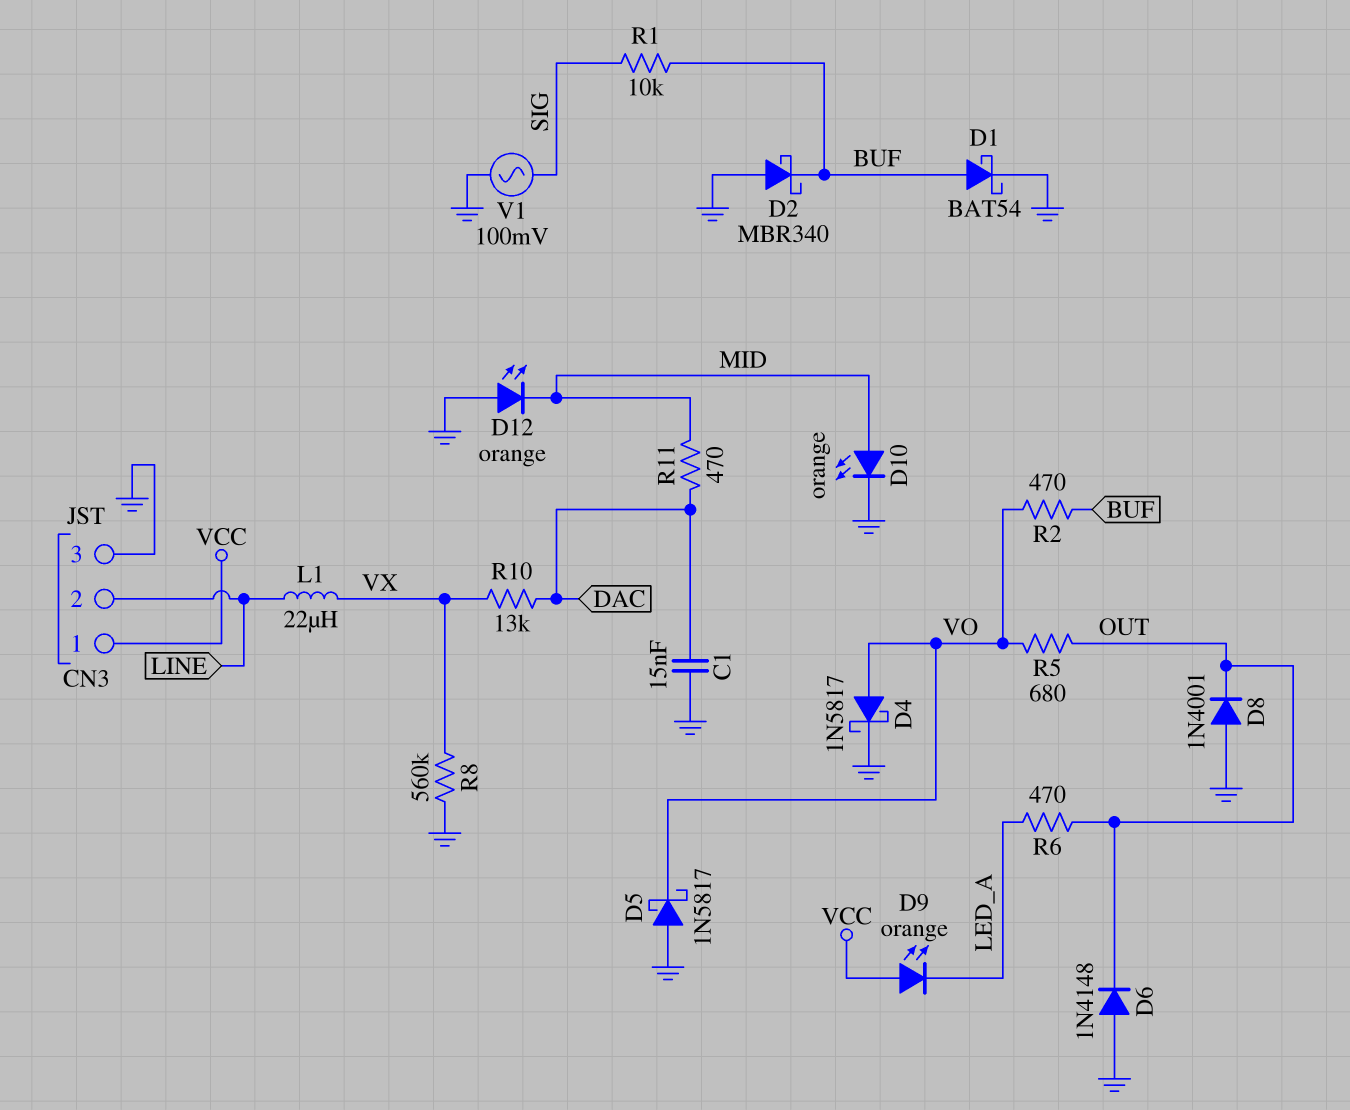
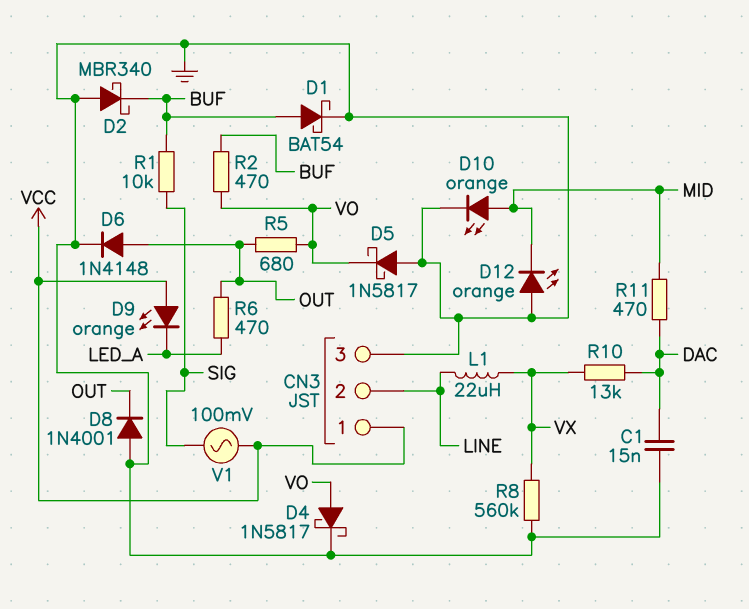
D6: diode 1N4148 (A GND, K OUT) -> diode 1N4148 (A OUT, K GND)
V1: AC 100mV (GND, SIG) -> AC 100mV (SIG, VCC)

